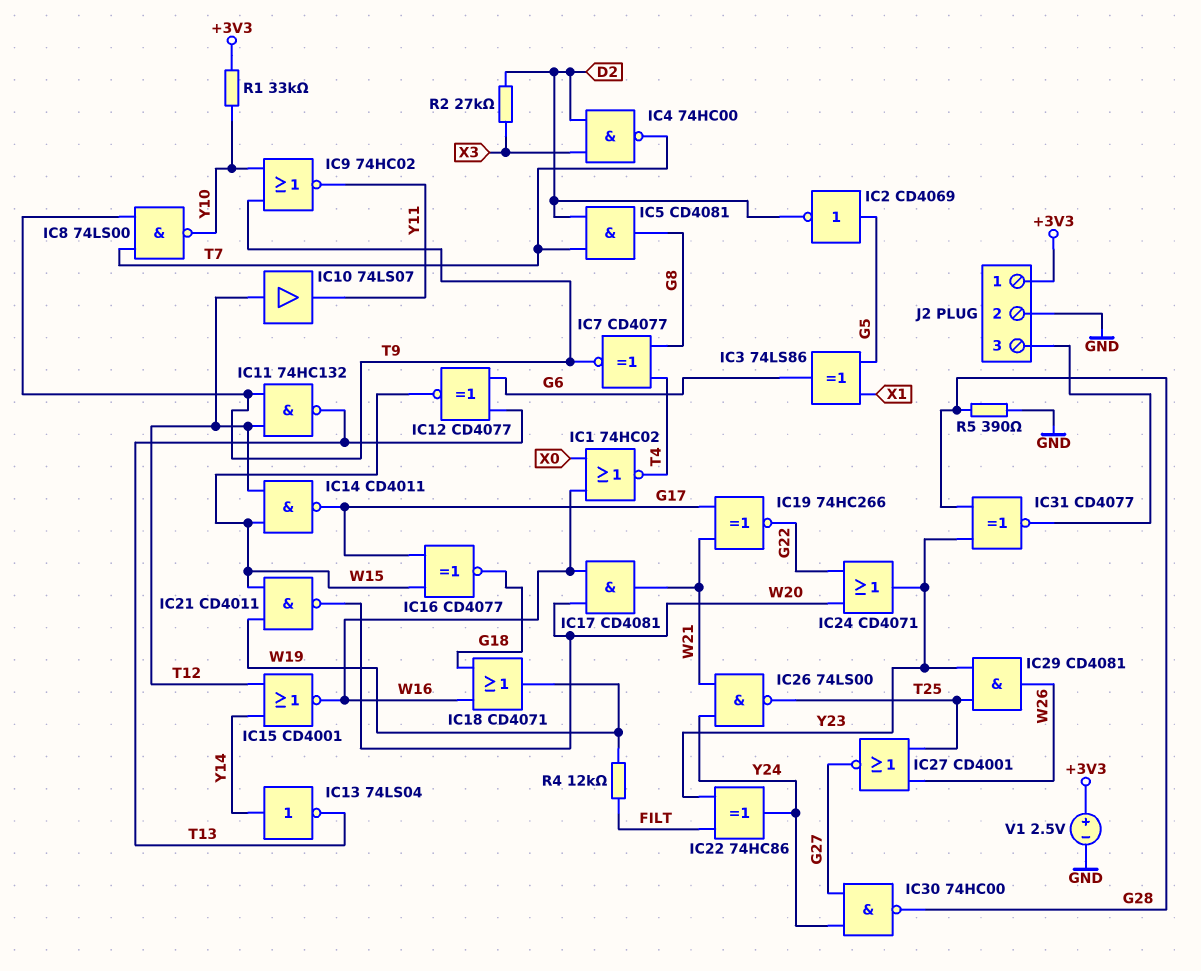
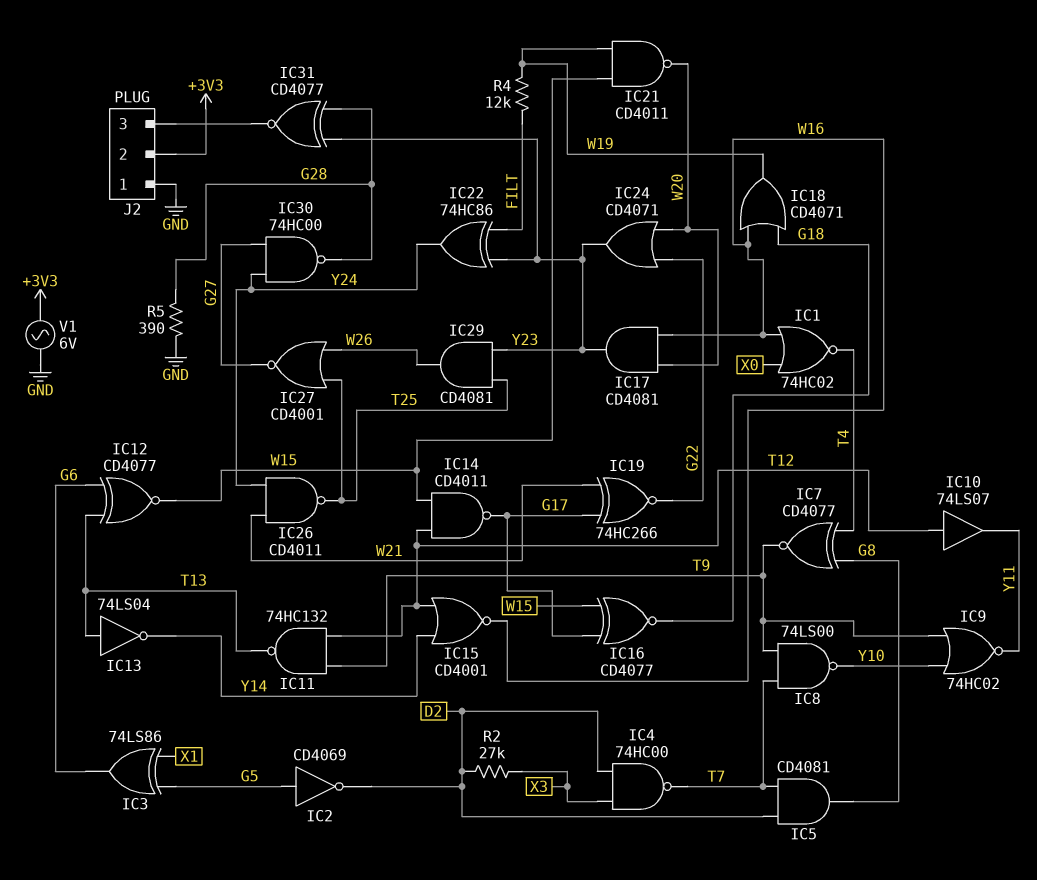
IC13: NOT 74LS04 (in Y14, out T13) -> NOT 74LS04 (in T13, out Y14)
IC17: AND CD4081 (in W16, in W20, out W21) -> AND CD4081 (in W16, in W20, out Y23)
IC26: NAND 74LS00 (in W21, in Y24, out T25) -> NAND CD4011 (in W21, in Y24, out T25)
J2 pin 1: +3V3 -> GND
J2 pin 2: GND -> +3V3
R1: 33k (+3V3, Y10) -> none
V1: 2.5V (plus +3V3, minus GND) -> AC 6V (+3V3, GND)

